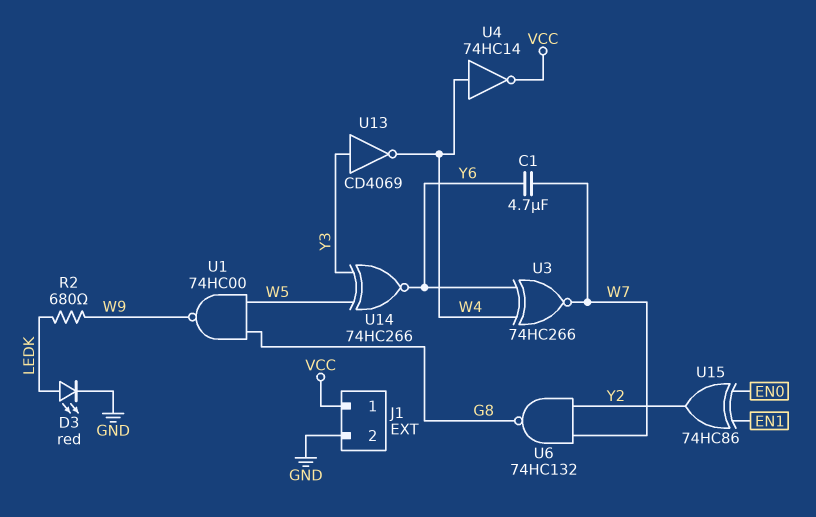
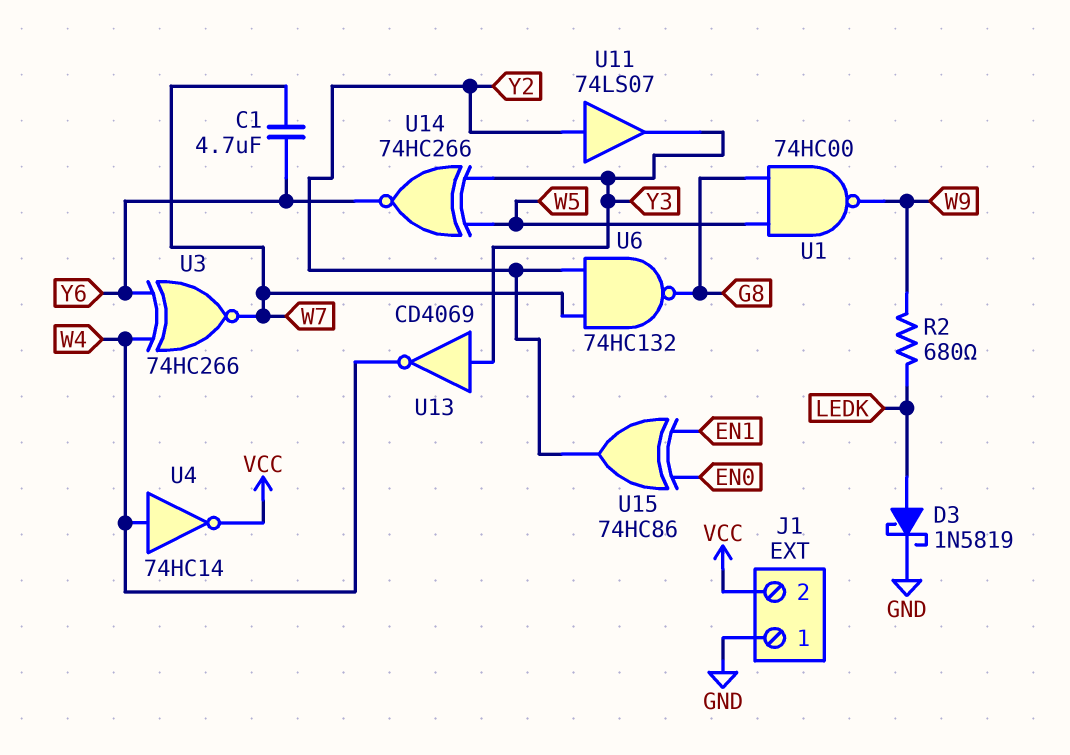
D3: LED red (A LEDK, K GND) -> schottky 1N5819 (A LEDK, K GND)
J1 pin 1: VCC -> GND
J1 pin 2: GND -> VCC
U11: none -> buffer 74LS07 (in Y2, out Y3)

